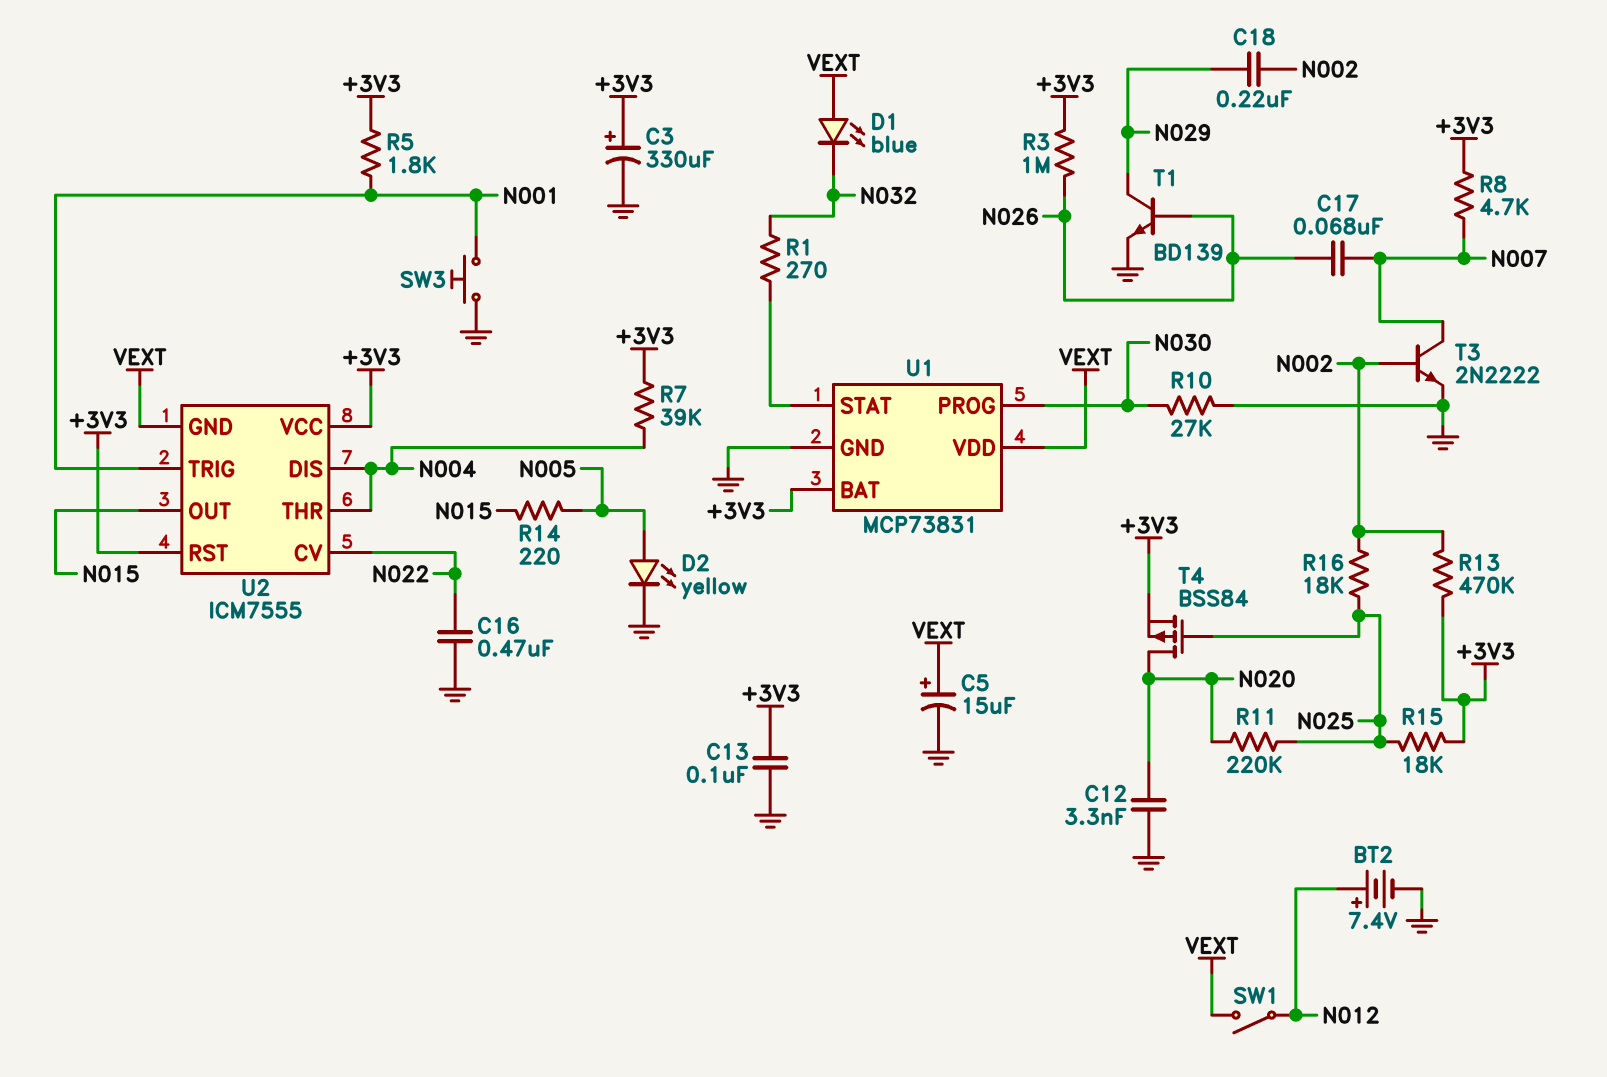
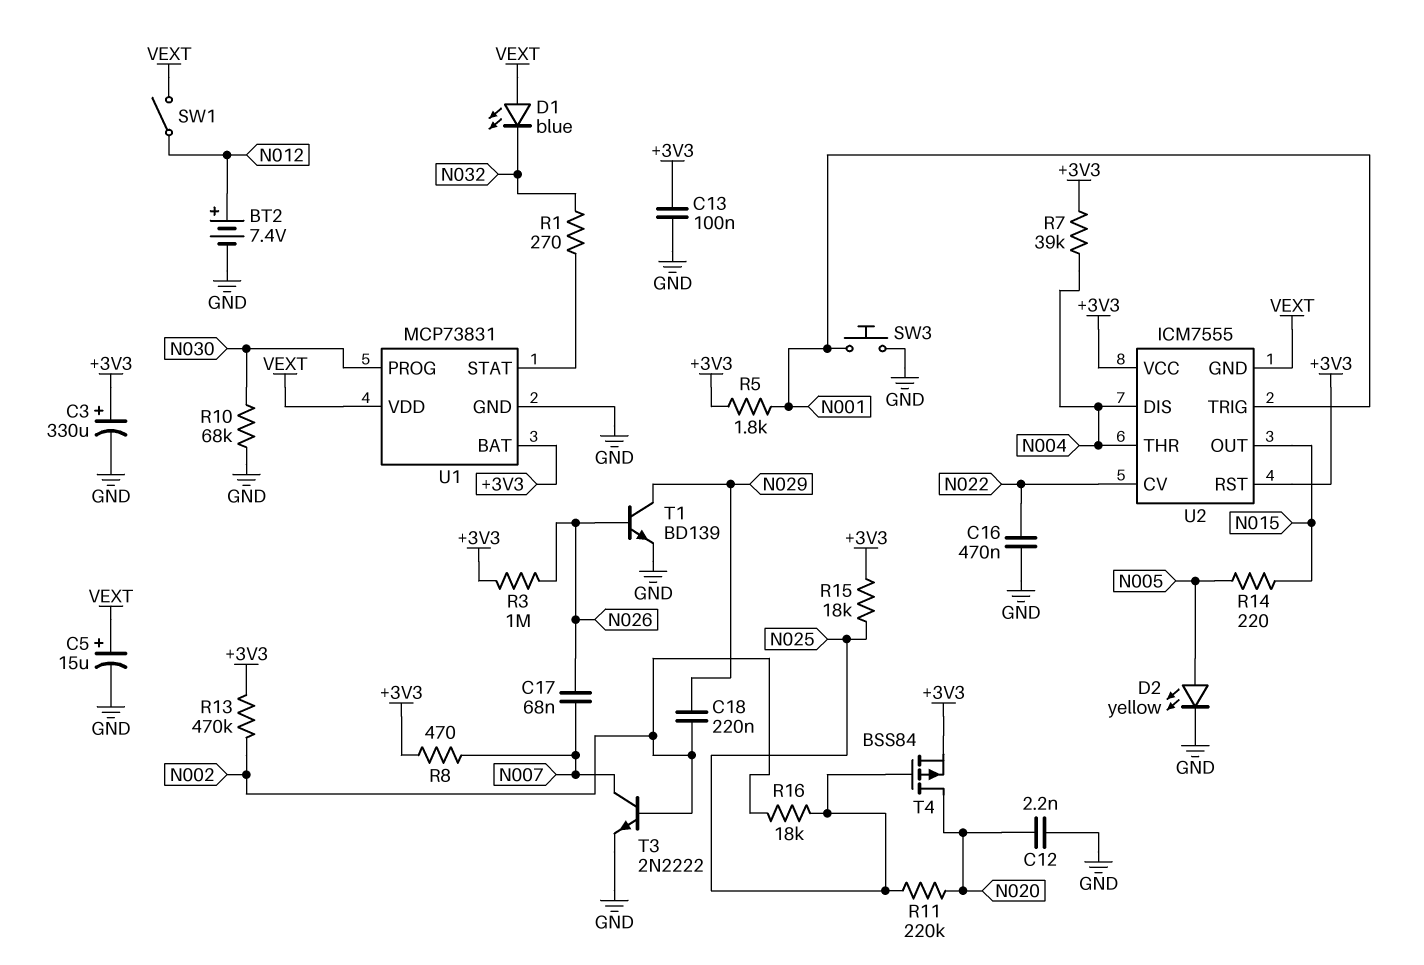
C12: 3.3nF (GND, N020) -> 2.2nF (GND, N020)
R8: 4.7k (+3V3, N007) -> 470 (+3V3, N007)
R10: 27k (GND, N030) -> 68k (GND, N030)

